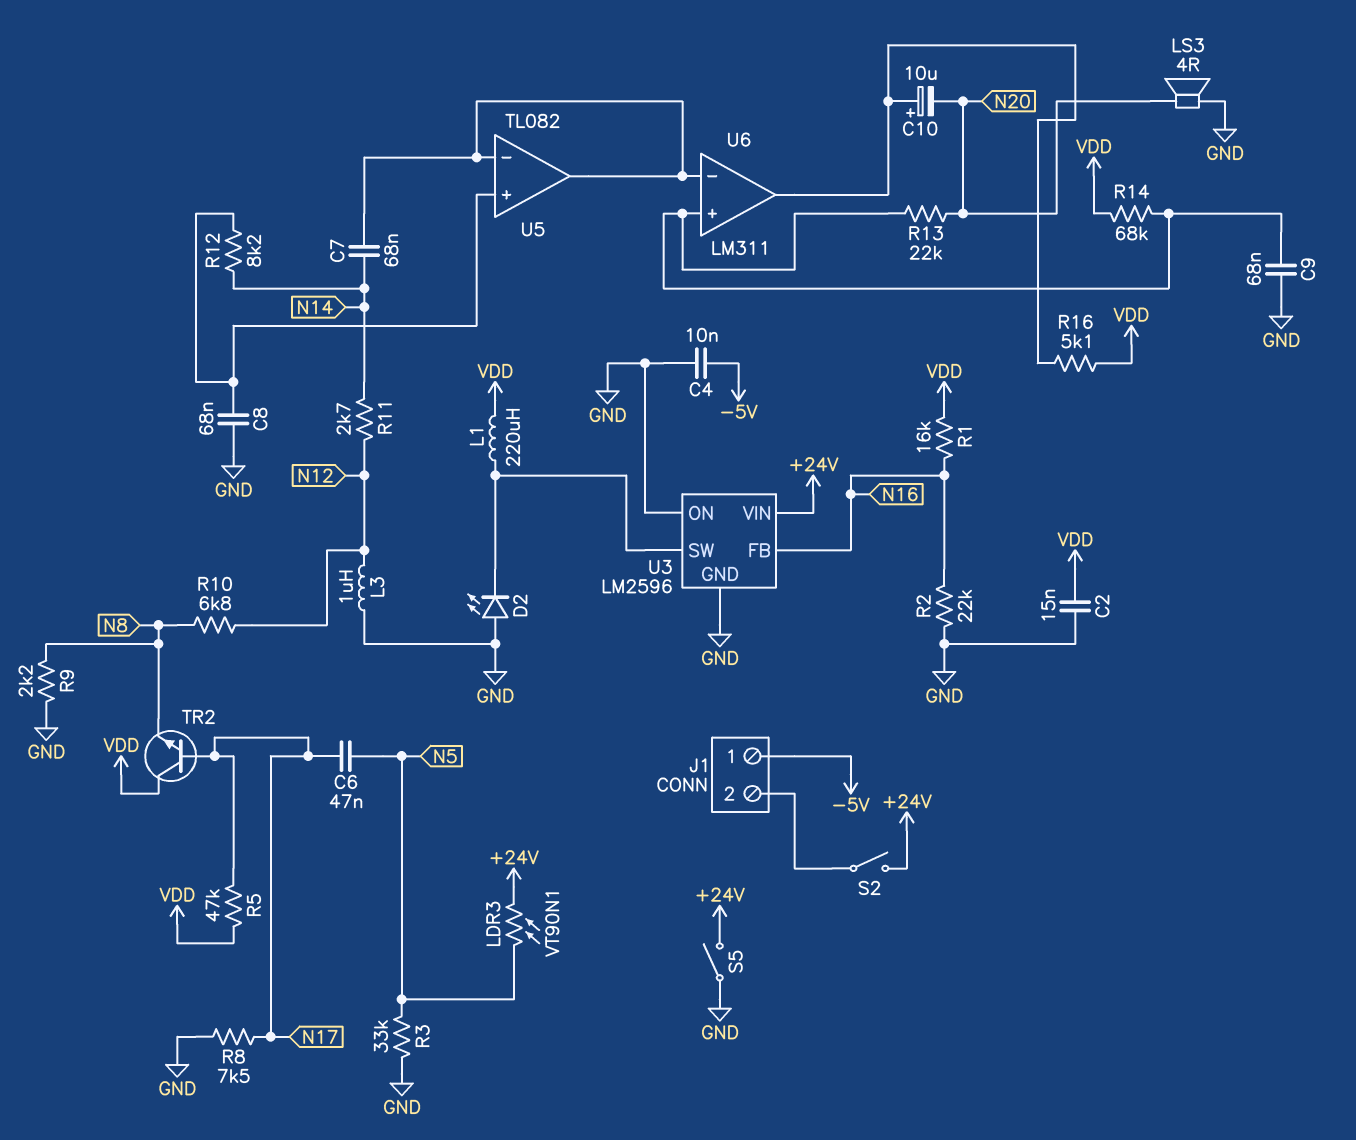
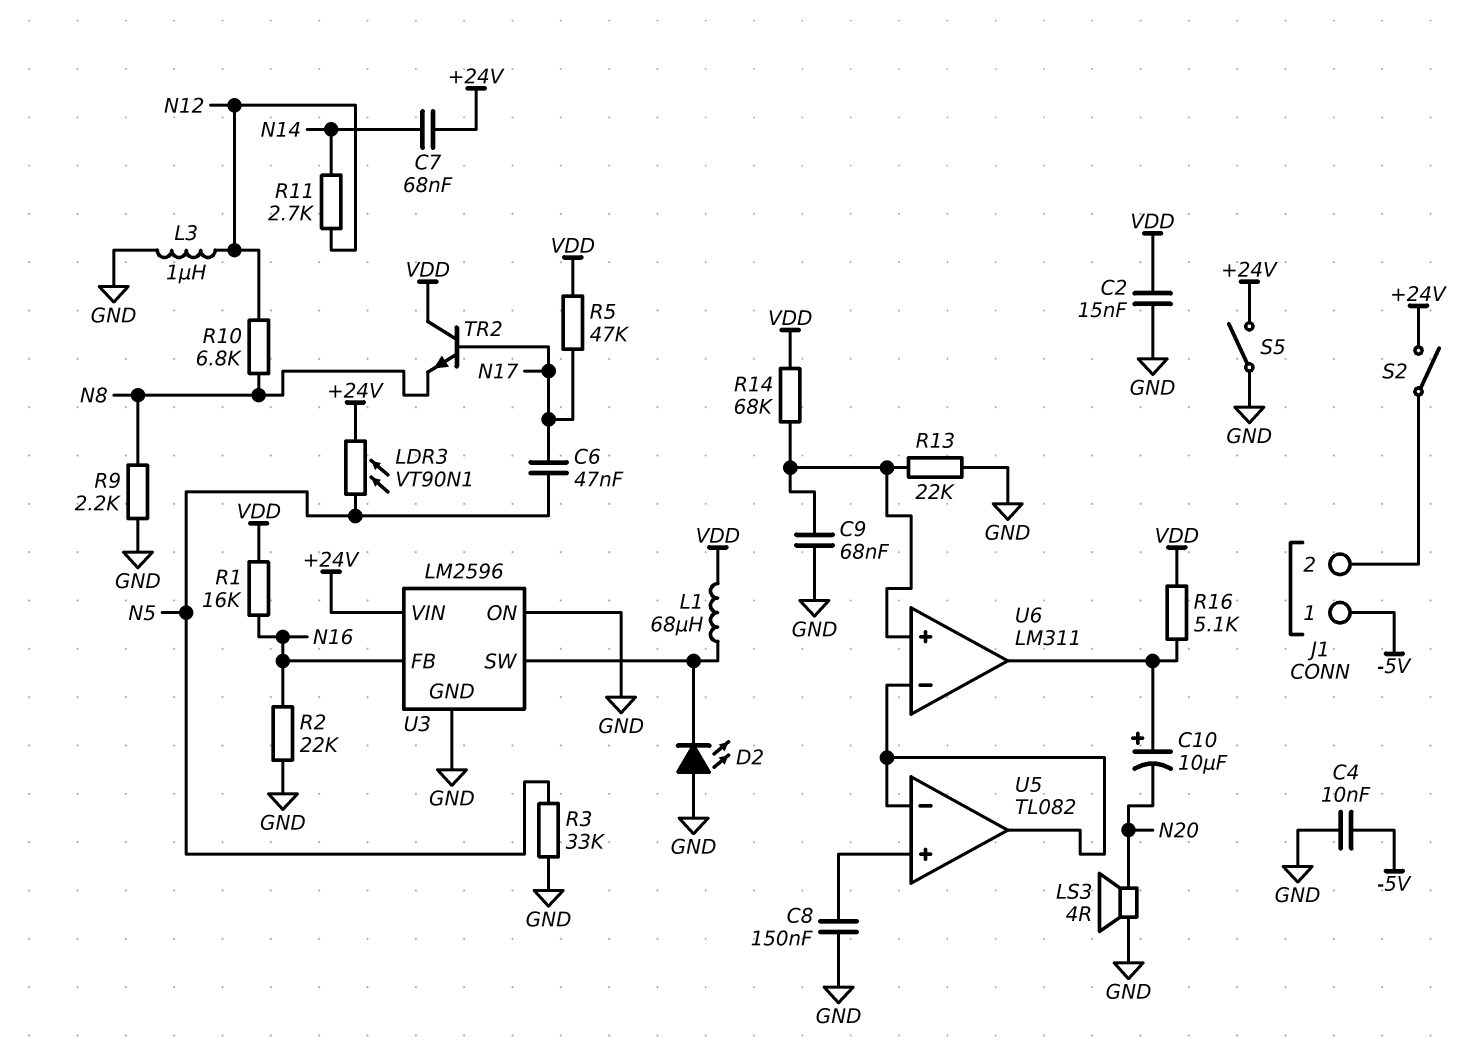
C7: 68nF (N14, U5/in-) -> 68nF (+24V, N14)
C8: 68nF (GND, U5/in+) -> 150nF (GND, U5/in+)
L1: 220uH (U3/SW, VDD) -> 68uH (U3/SW, VDD)
R8: 7.5k (GND, N17) -> none
R12: 8.2k (N14, U5/in+) -> none
R13: 22k (N20, U6/in+) -> 22k (GND, U6/in+)

